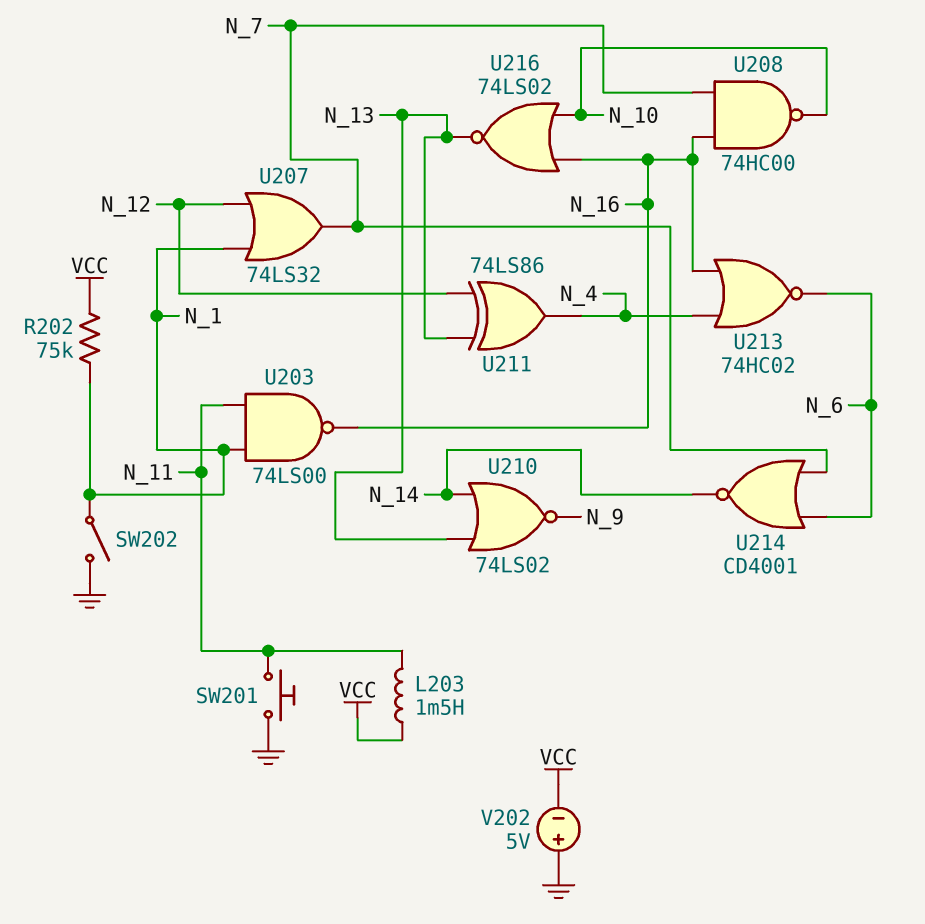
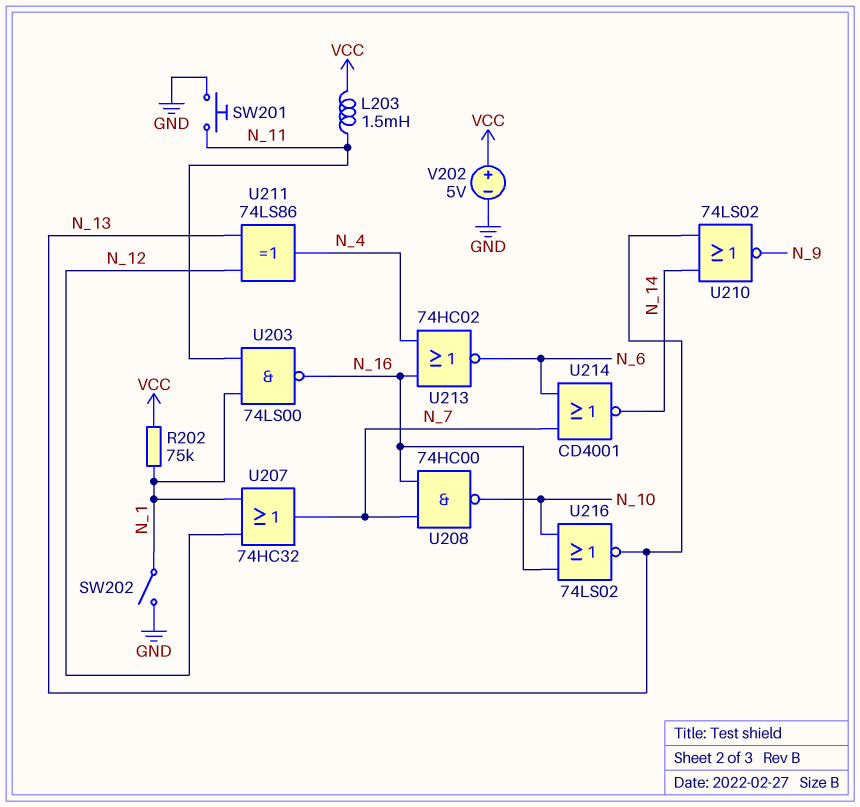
U207: OR 74LS32 (in N_1, in N_12, out N_7) -> OR 74HC32 (in N_1, in N_12, out N_7)
V202: 5V (plus GND, minus VCC) -> 5V (plus VCC, minus GND)

